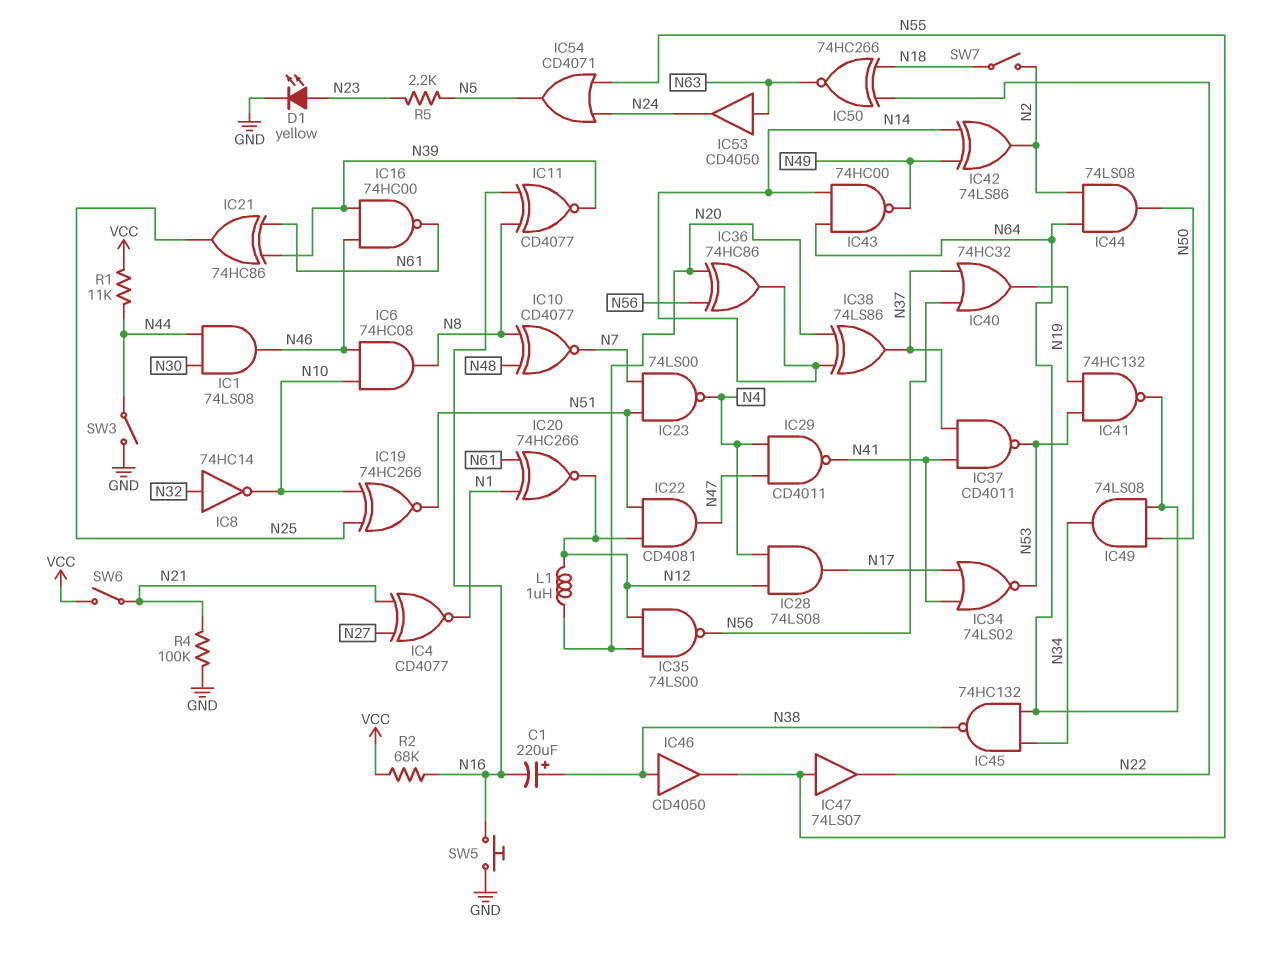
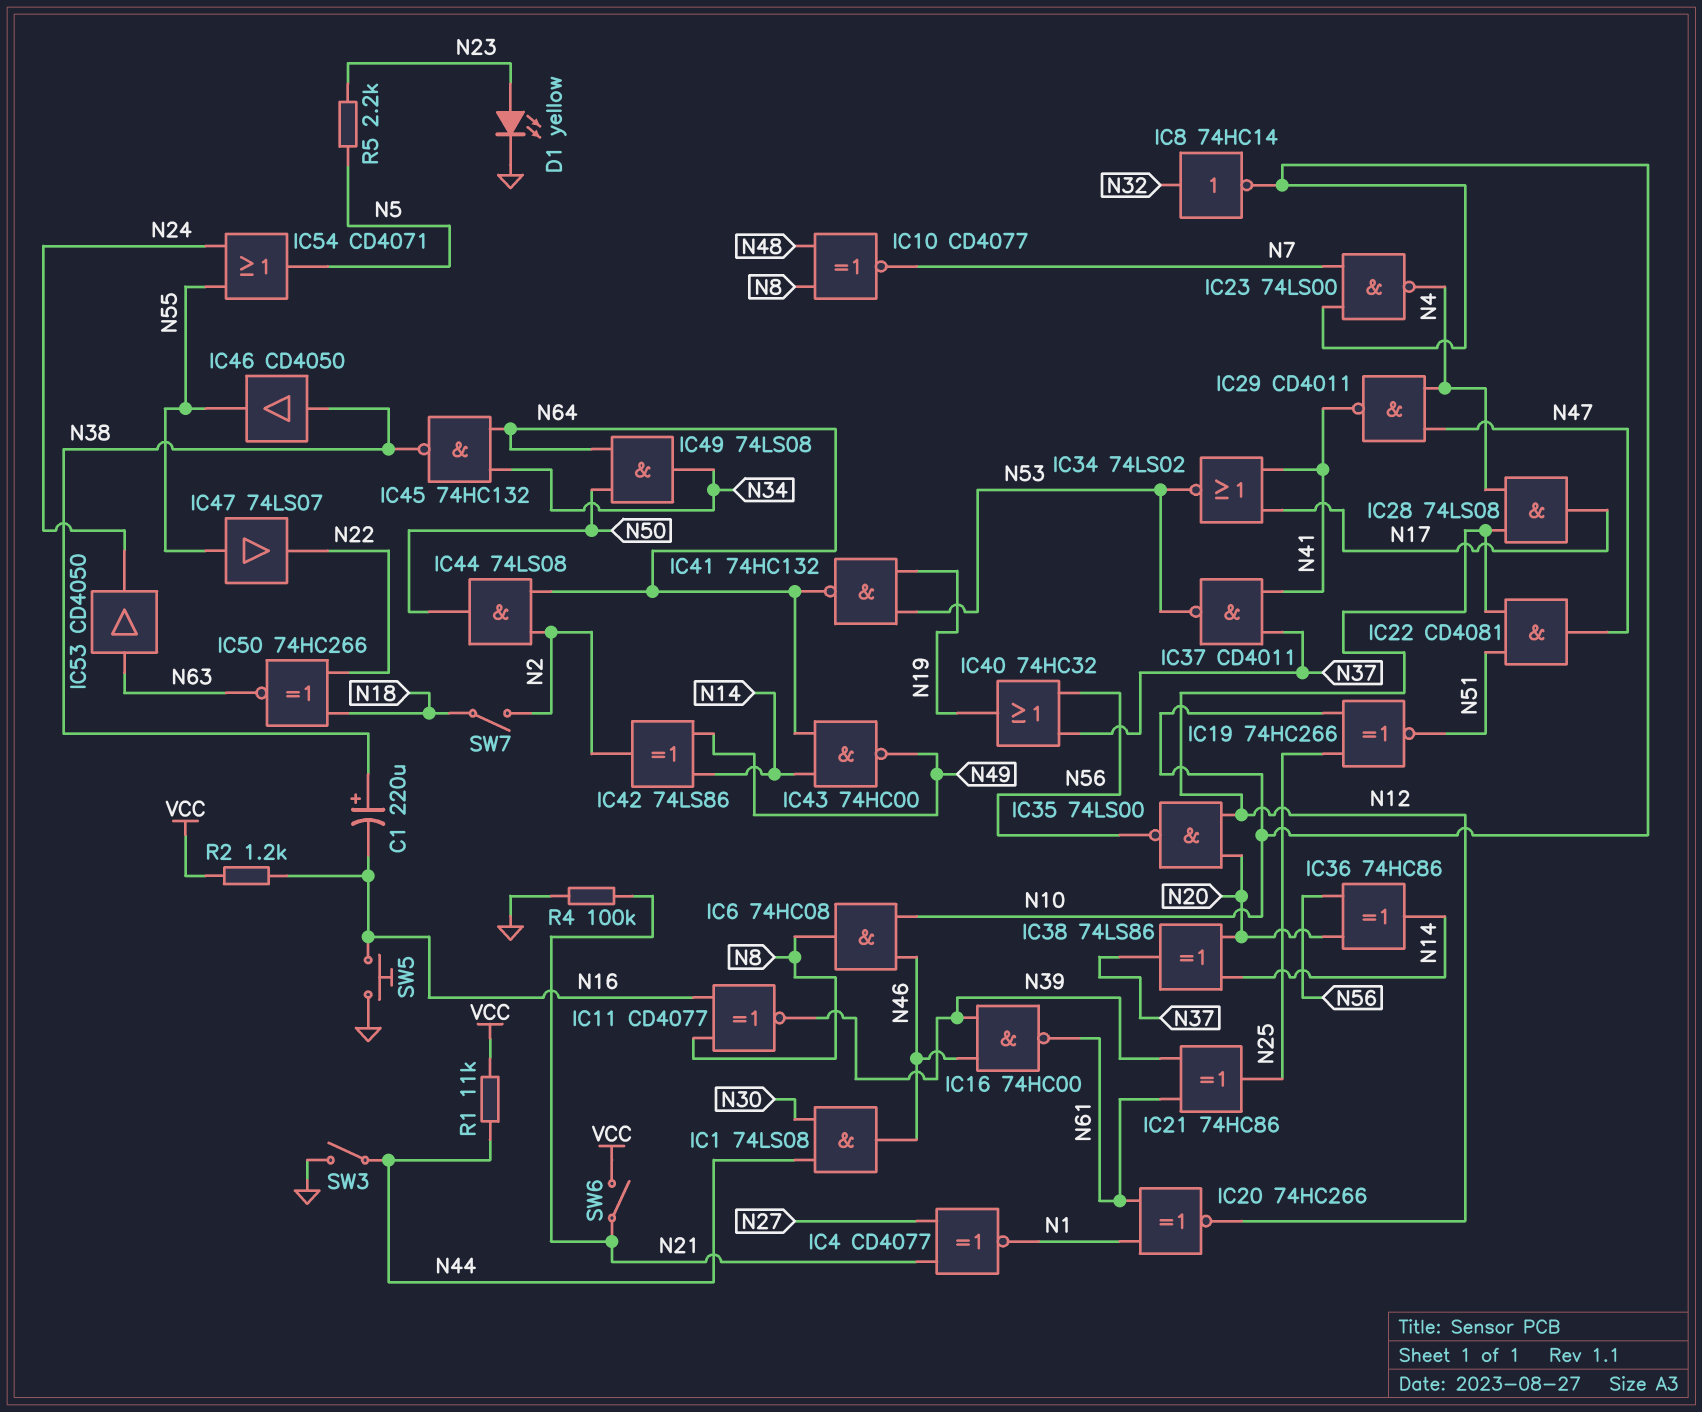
IC23: NAND 74LS00 (in N7, in N51, out N4) -> NAND 74LS00 (in N7, in N10, out N4)
L1: 1uH (N12, N20) -> none
R2: 68k (N16, VCC) -> 1.2k (N16, VCC)

